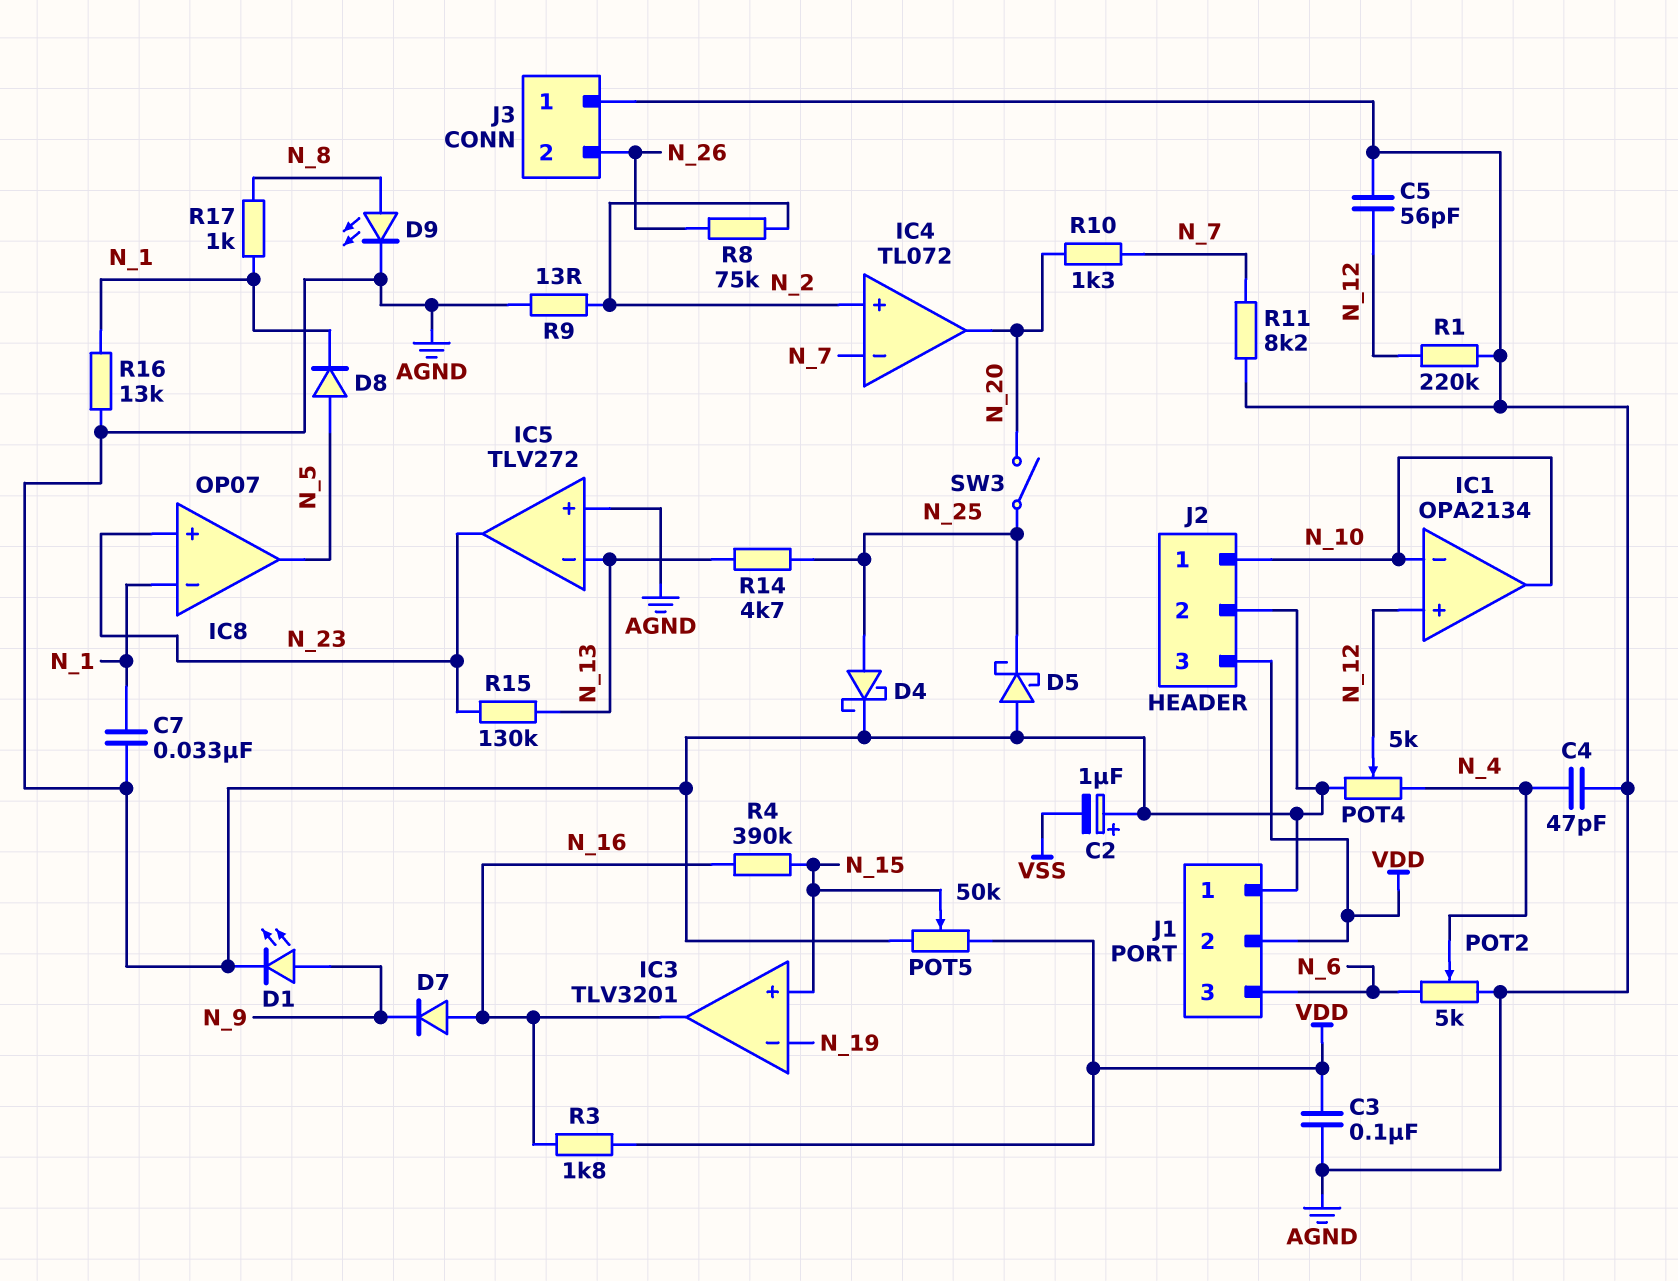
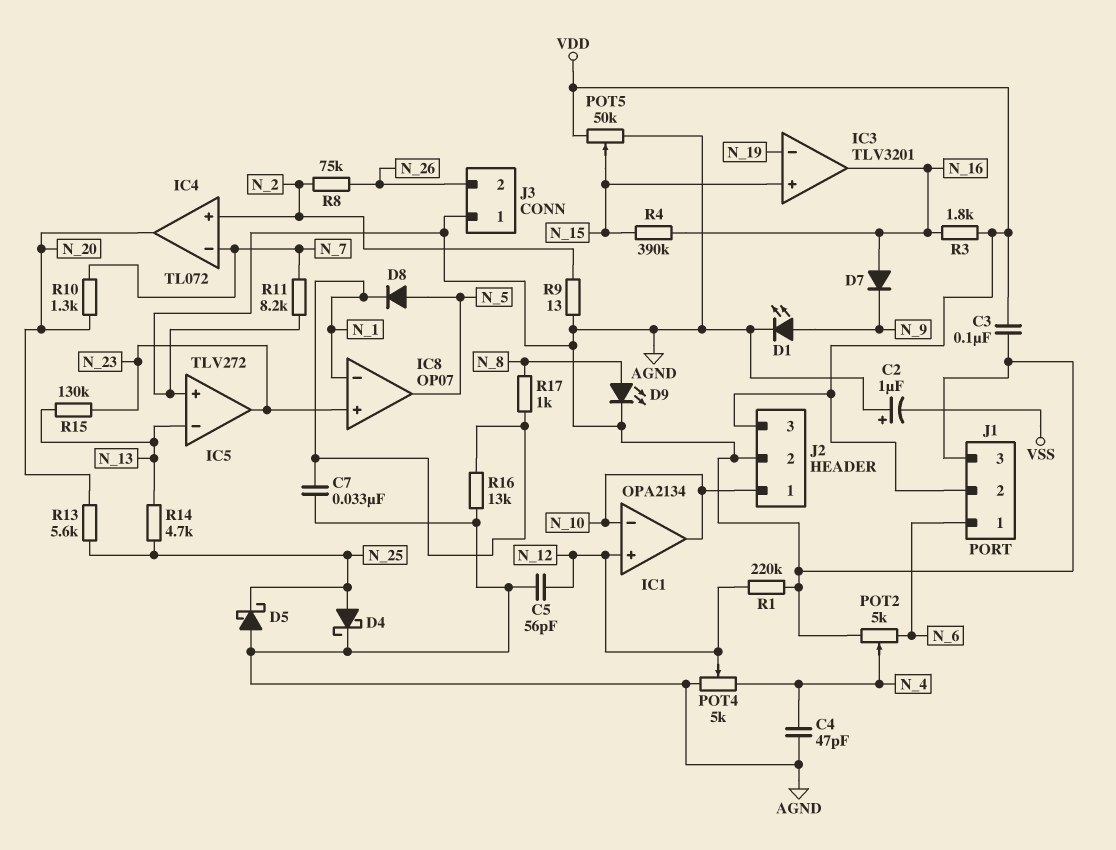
J1 pin 1: AGND -> N_6
J1 pin 3: N_6 -> AGND
R13: none -> 5.6k (N_20, N_25)
SW3: switch (N_20, N_25) -> none

